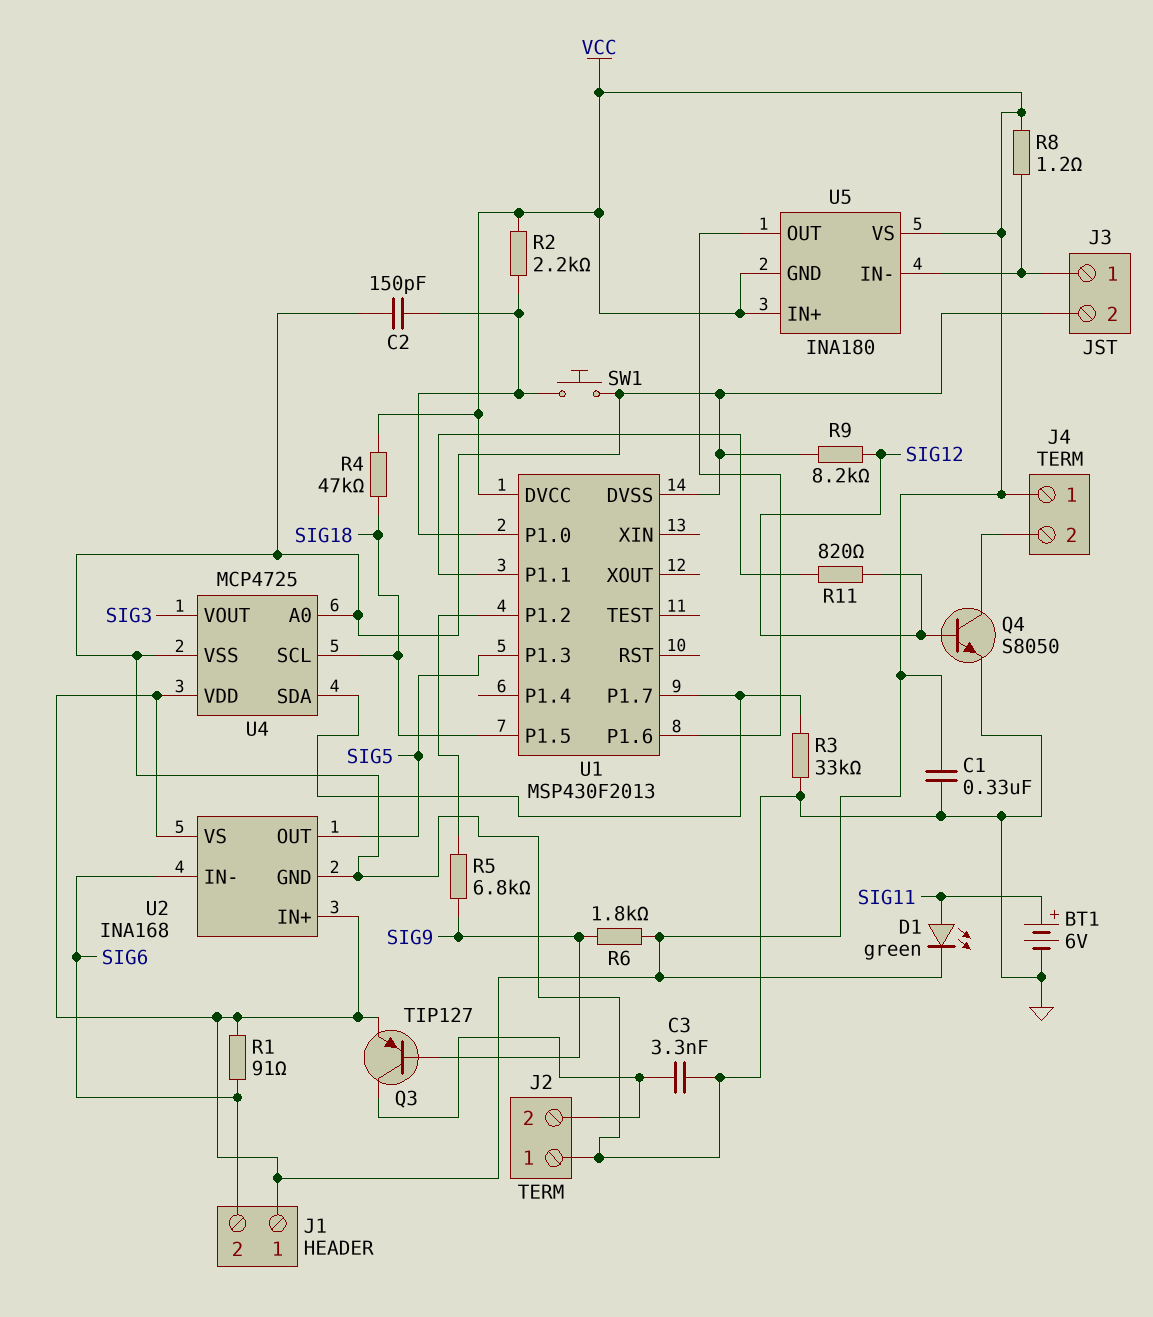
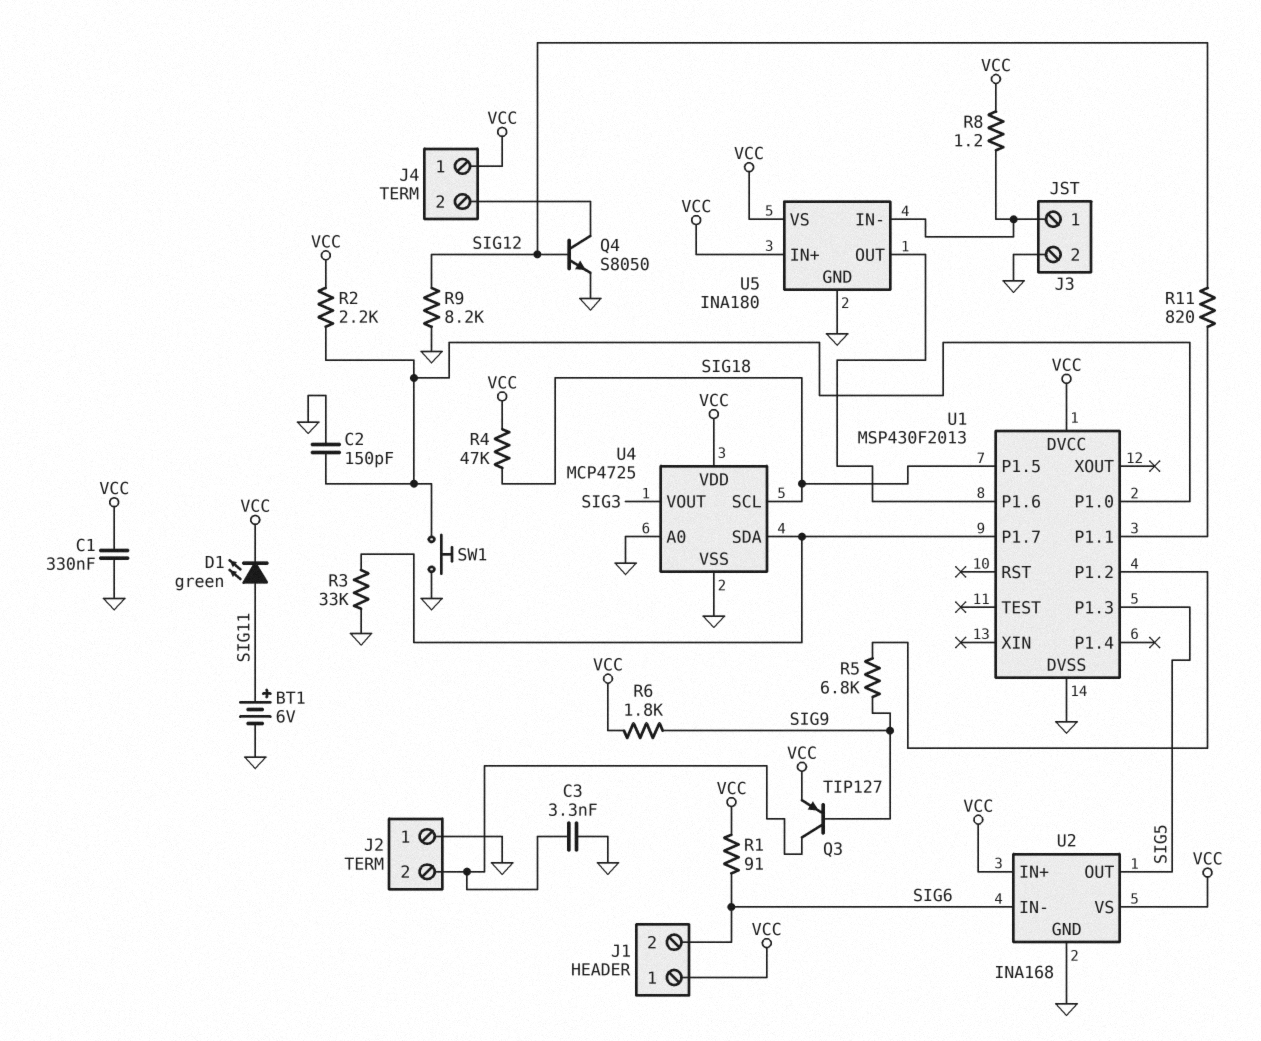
U5 pin GND: VCC -> GND

